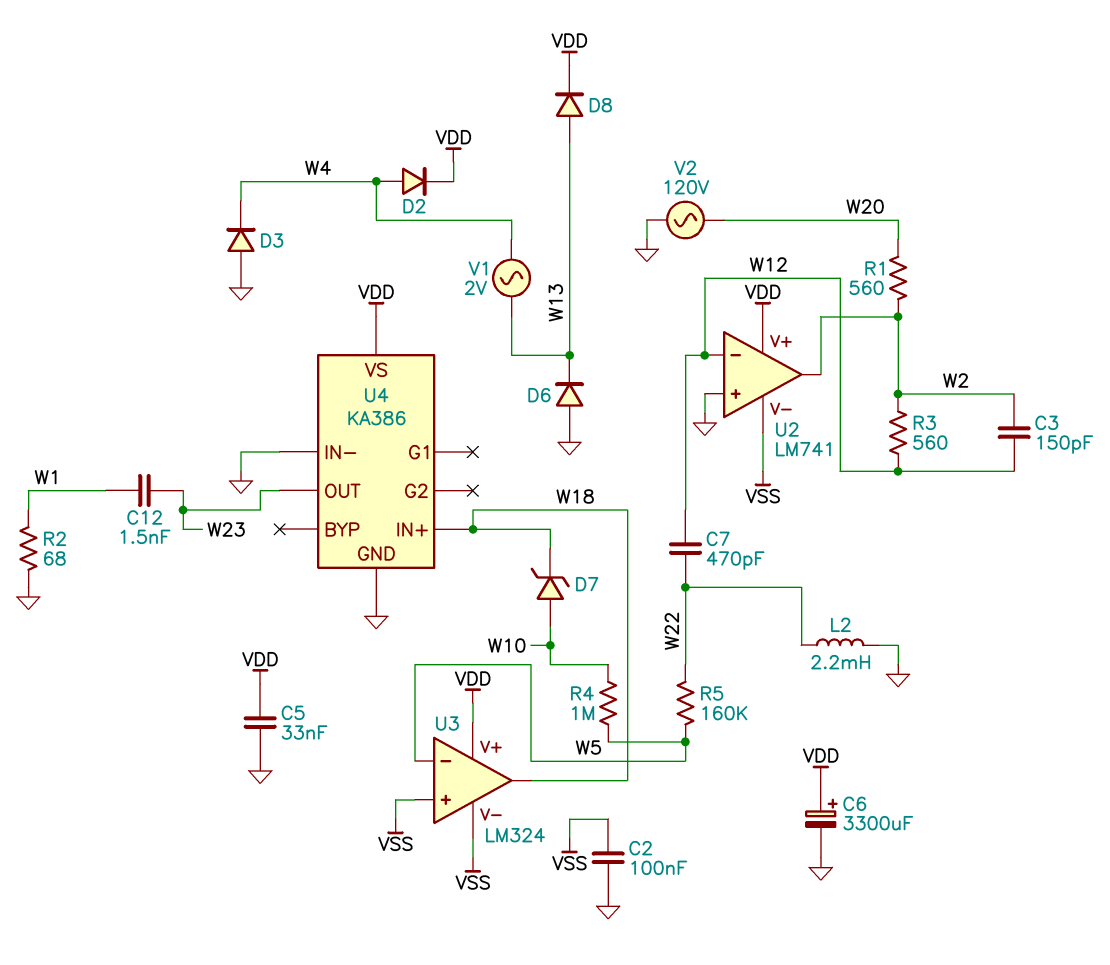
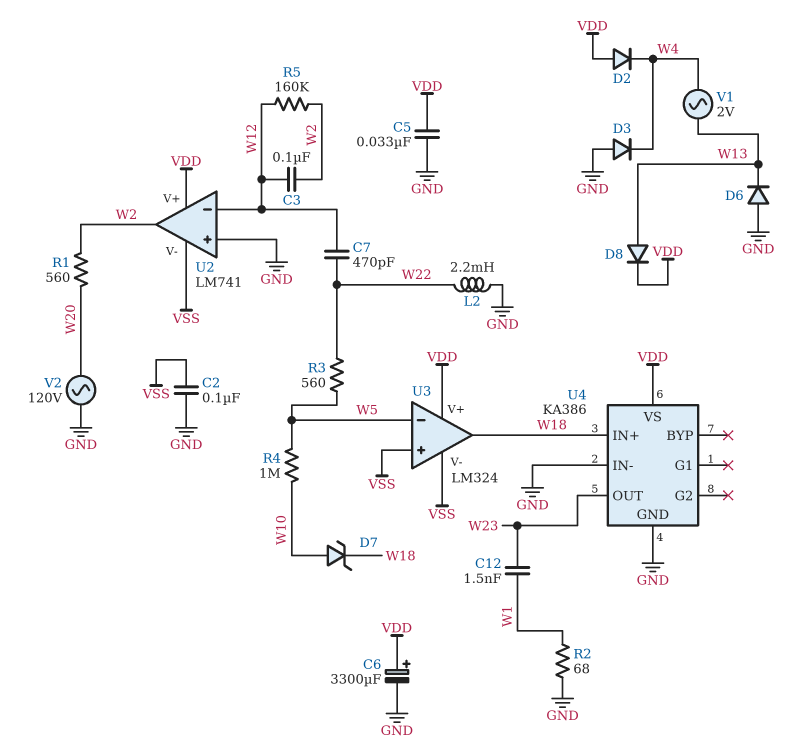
C3: 150pF (W2, W12) -> 100nF (W2, W12)
D2: diode (A W4, K VDD) -> diode (A VDD, K W4)
R3: 560 (W2, W12) -> 560 (W5, W22)
R5: 160k (W5, W22) -> 160k (W2, W12)

